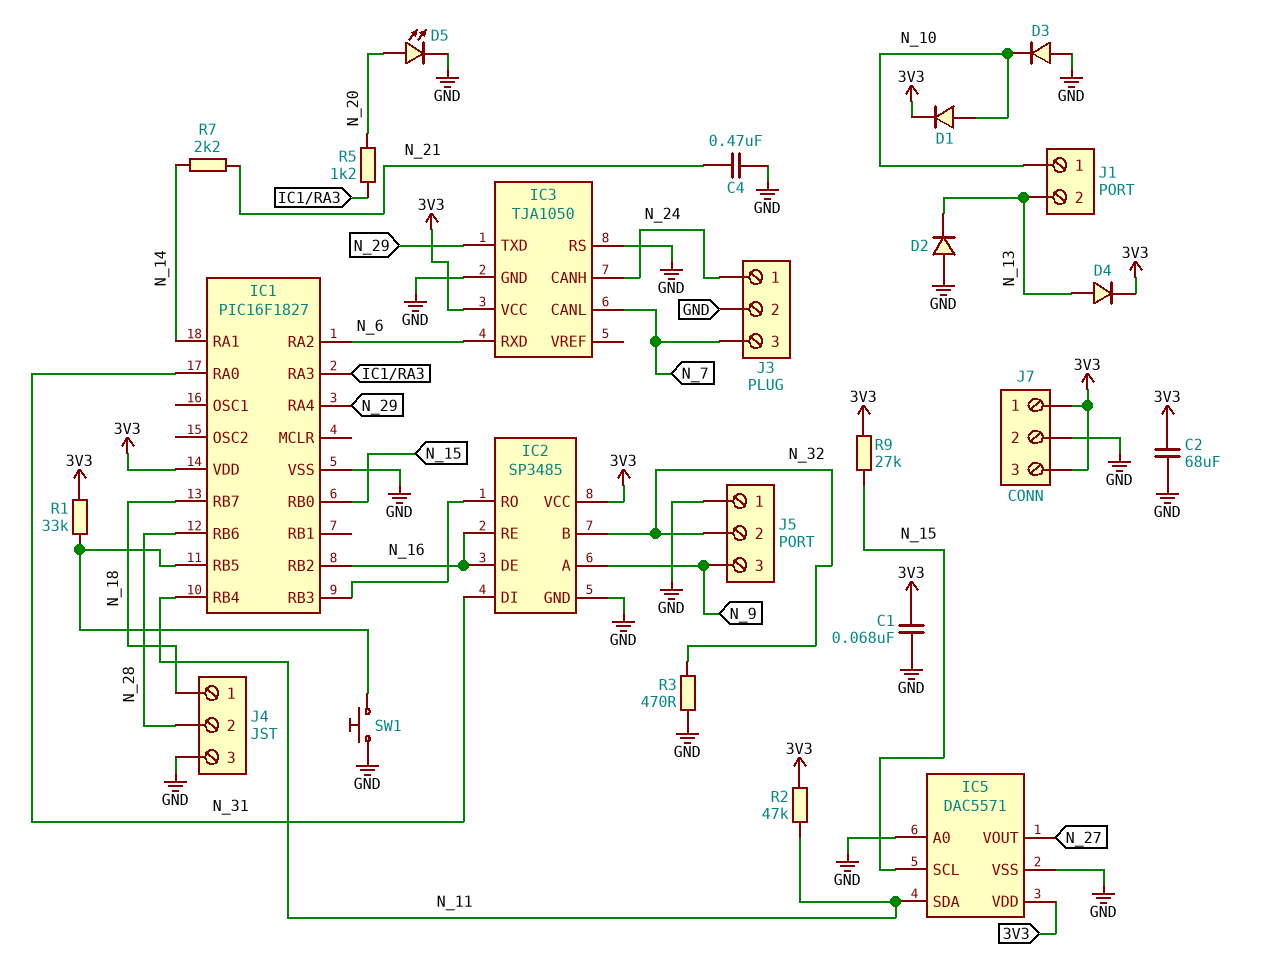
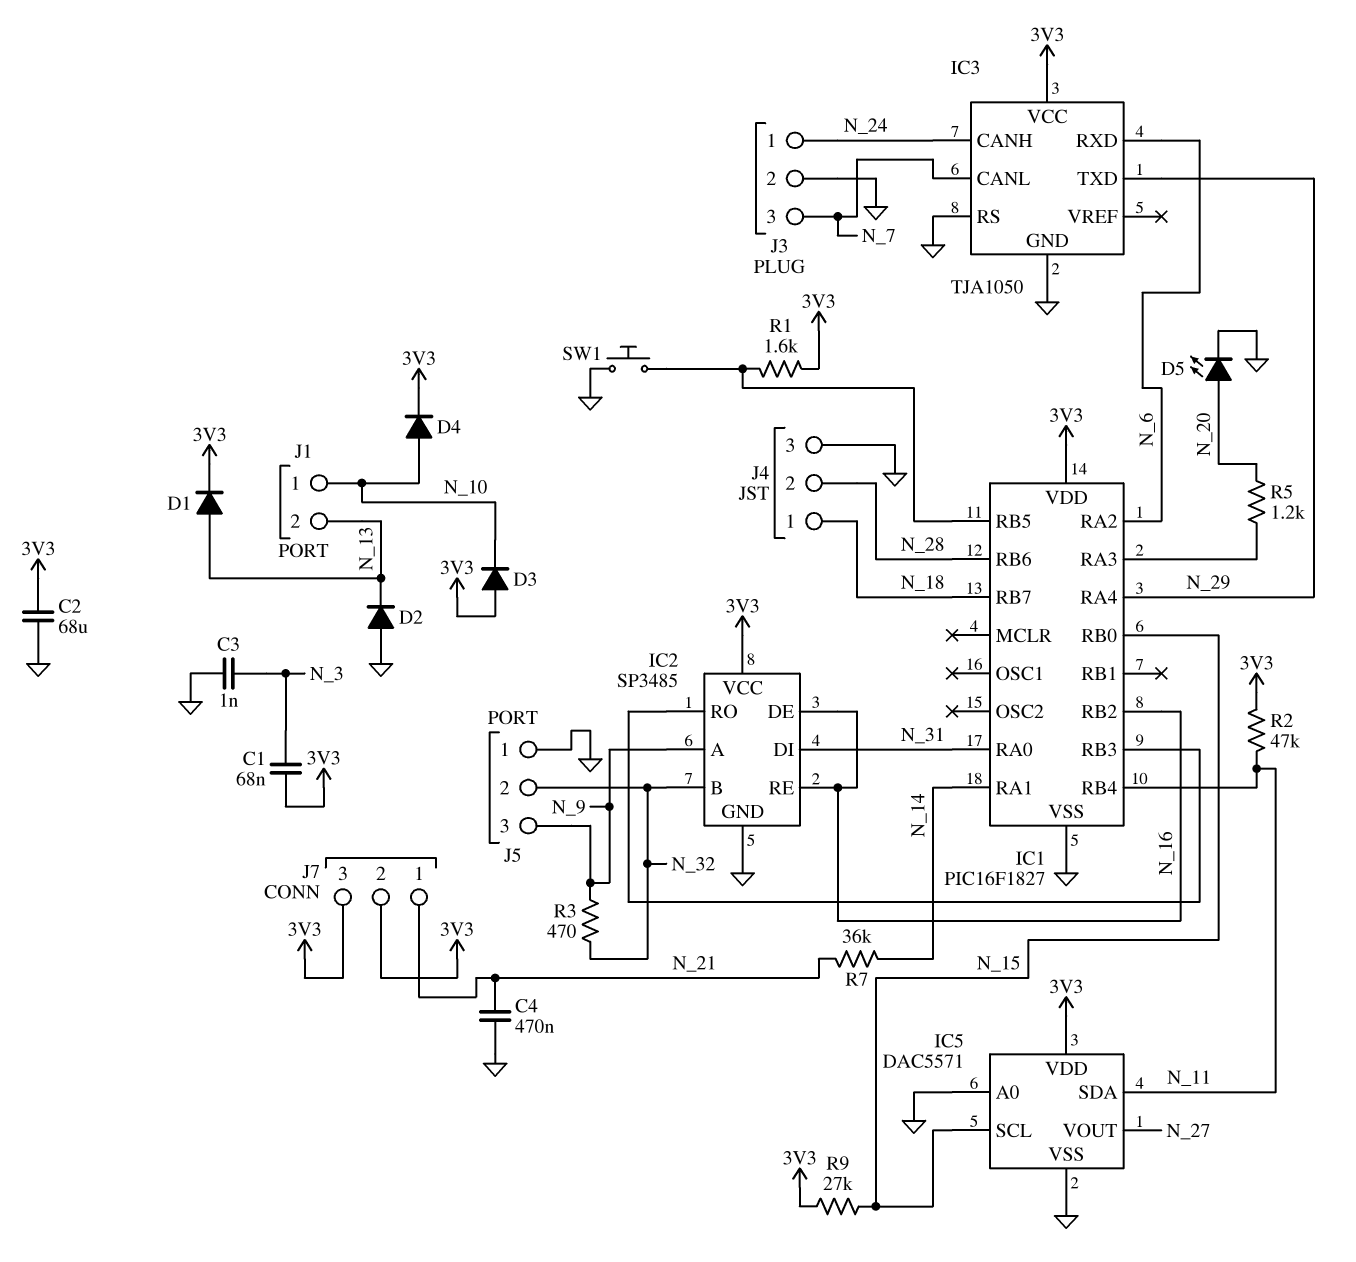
C1: 68nF (3V3, GND) -> 68nF (3V3, N_3)
C3: none -> 1nF (GND, N_3)
D1: diode (A N_10, K 3V3) -> diode (A N_13, K 3V3)
D3: diode (A GND, K N_10) -> diode (A 3V3, K N_10)
D4: diode (A N_13, K 3V3) -> diode (A N_10, K 3V3)
J7 pin 1: 3V3 -> N_21
J7 pin 2: GND -> 3V3
R1: 33k (3V3, IC1/RB5) -> 1.6k (3V3, IC1/RB5)
R3: 470 (GND, N_32) -> 470 (N_9, N_32)
R7: 2.2k (N_14, N_21) -> 36k (N_14, N_21)

